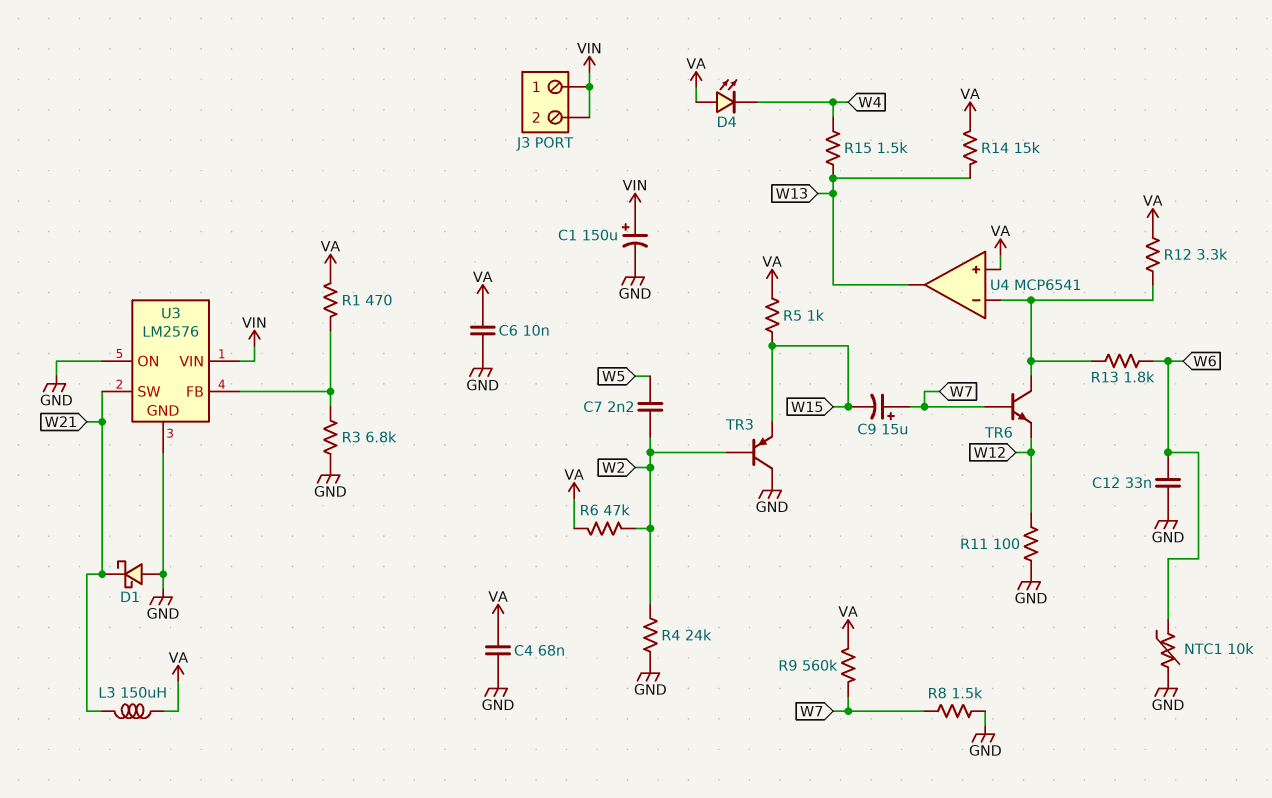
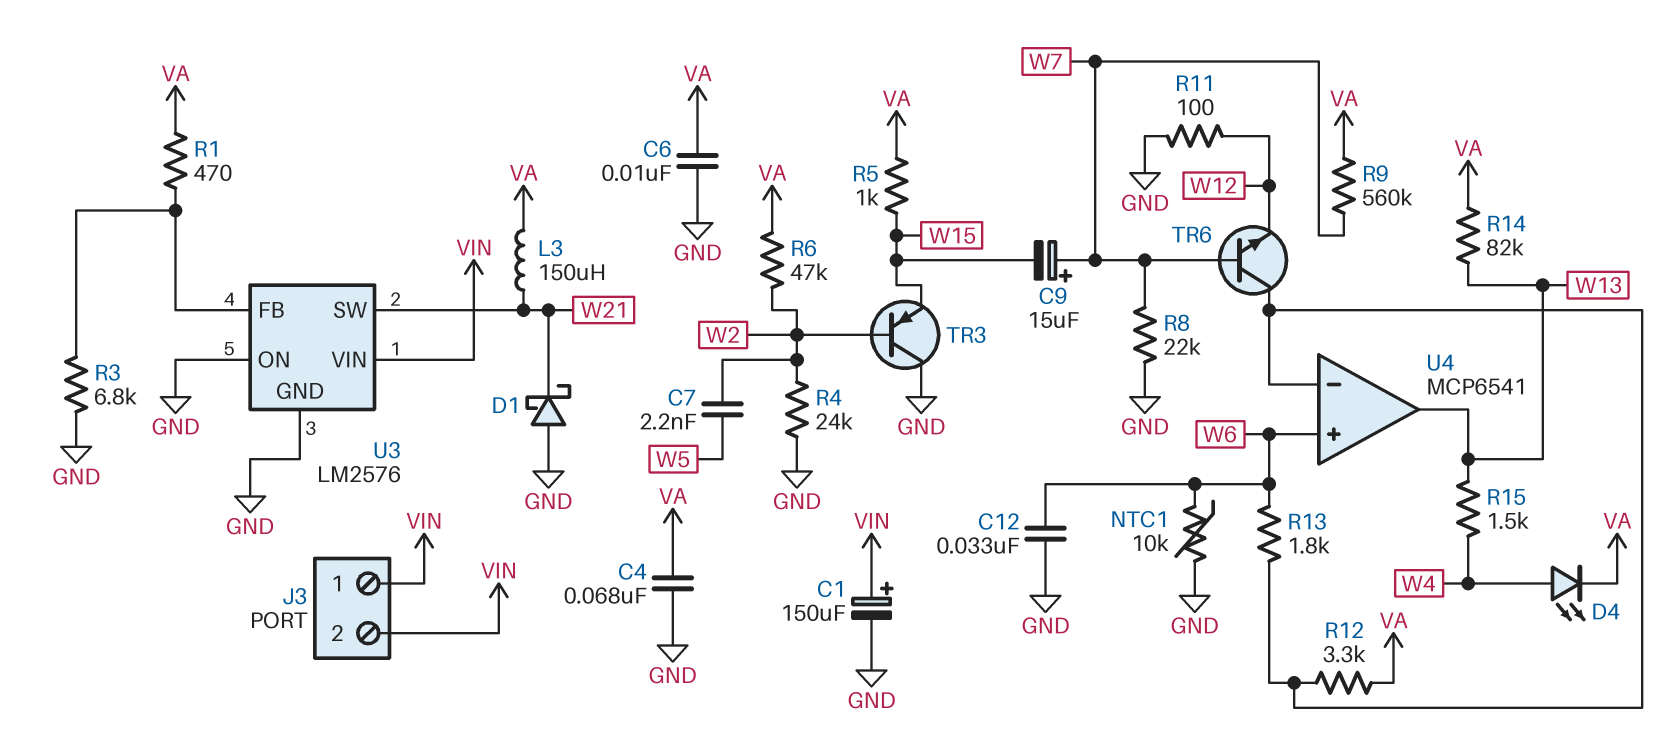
D4: LED (A VA, K W4) -> LED (A W4, K VA)
R8: 1.5k (GND, W7) -> 22k (GND, W7)
R14: 15k (VA, W13) -> 82k (VA, W13)
U4 pin in+: VA -> W6

